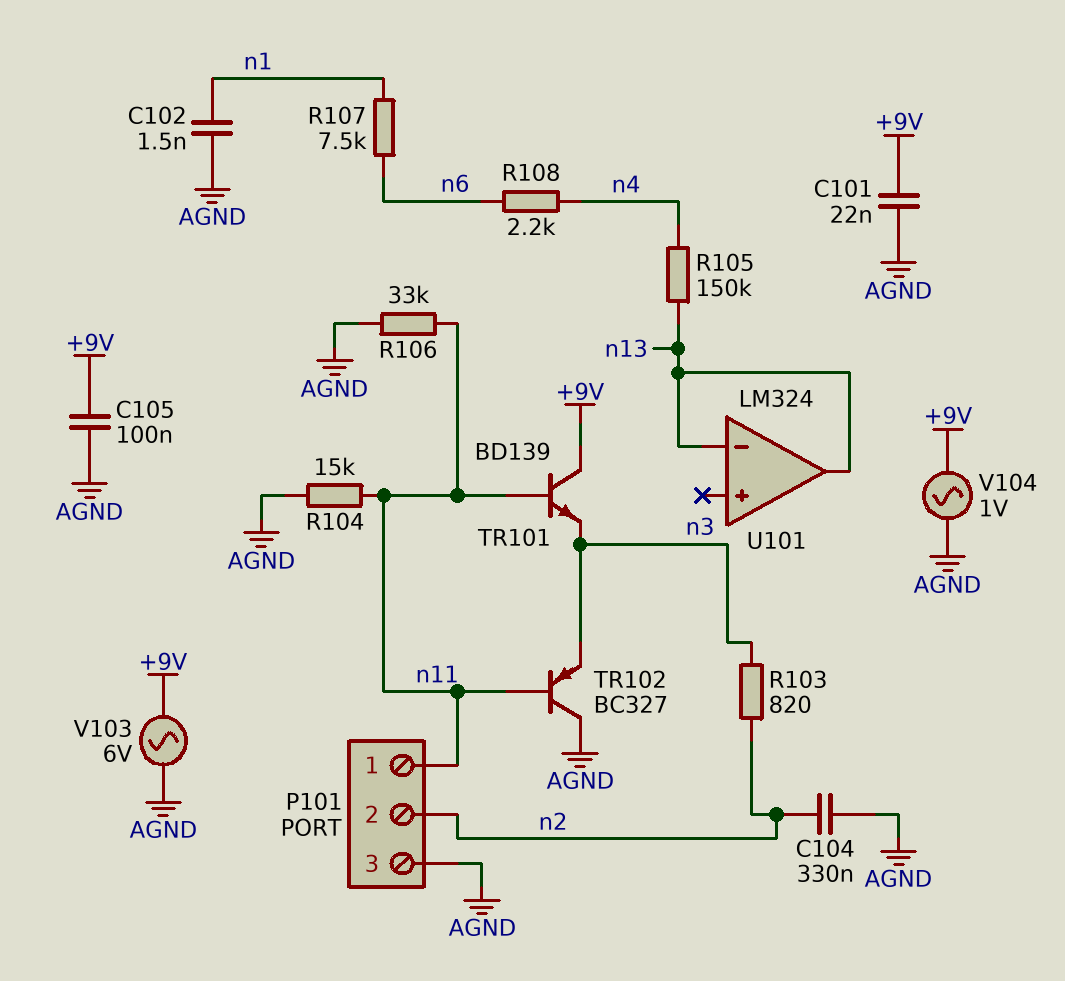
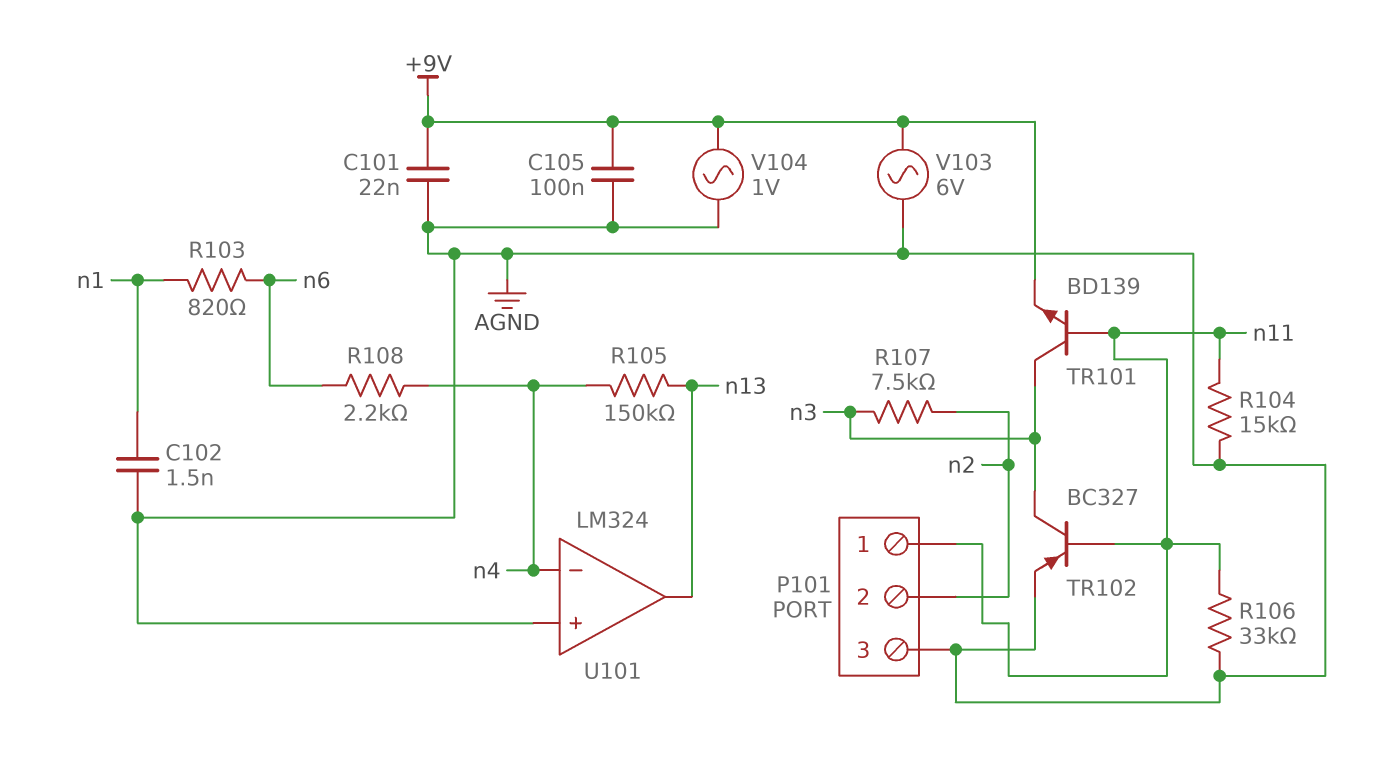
C104: 330nF (AGND, n2) -> none
R103: 820 (n2, n3) -> 820 (n1, n6)
R107: 7.5k (n1, n6) -> 7.5k (n2, n3)
TR101: NPN BD139 (B n11, C +9V, E n3) -> NPN BD139 (B n11, C n3, E +9V)
TR102: PNP BC327 (B n11, C AGND, E n3) -> PNP BC327 (B n11, C n3, E AGND)
U101 pin in+: none -> AGND
U101 pin in-: n13 -> n4

